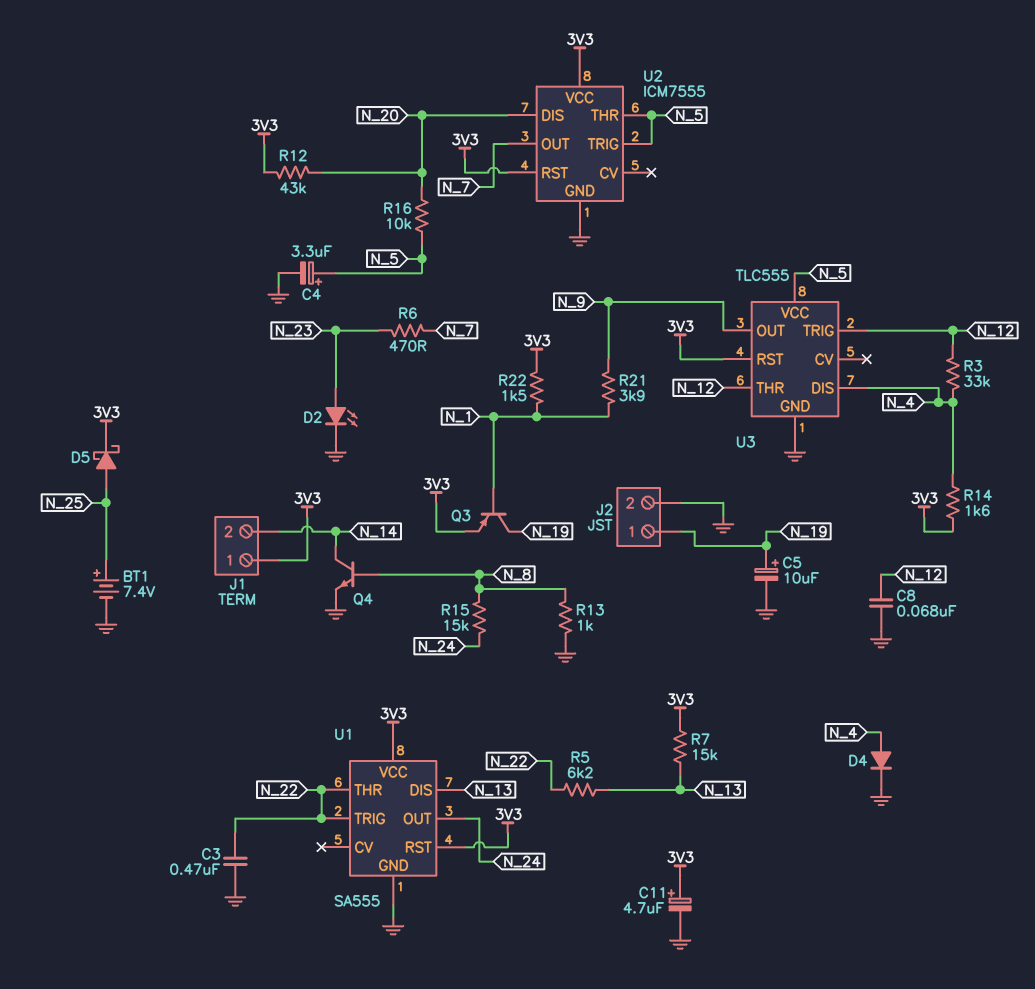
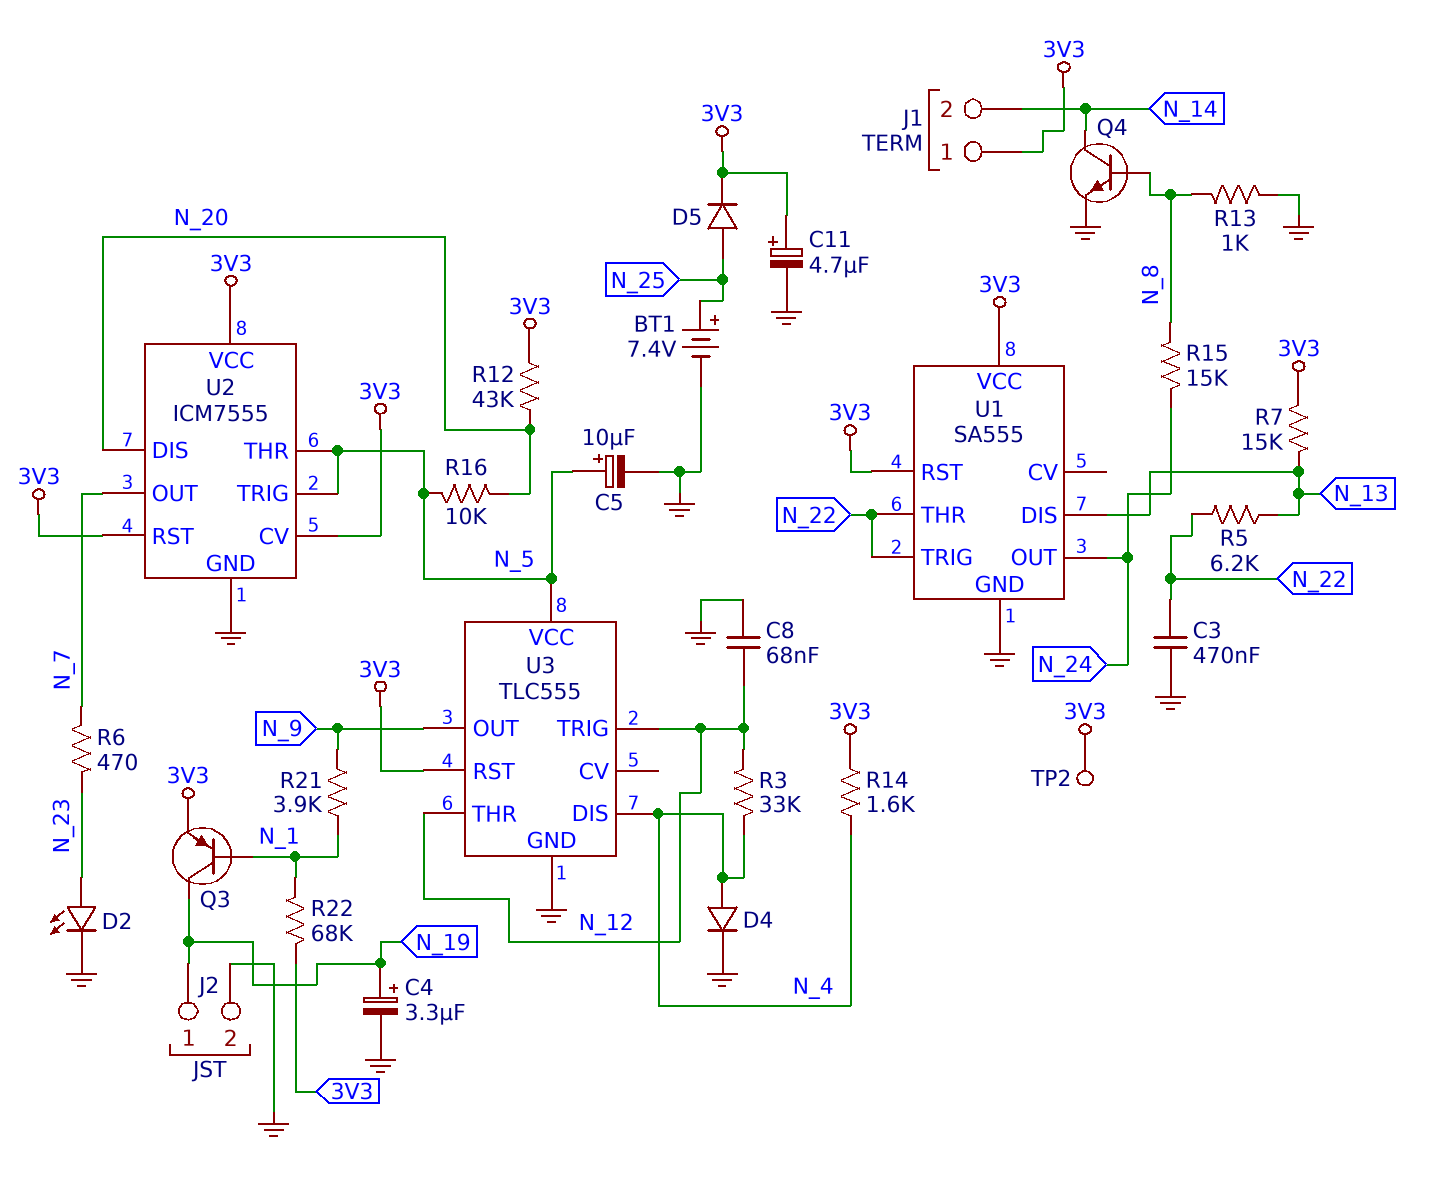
C4: 3.3uF (plus N_5, minus GND) -> 3.3uF (plus N_19, minus GND)
C5: 10uF (plus N_19, minus GND) -> 10uF (plus N_5, minus GND)
D5: schottky (A N_25, K 3V3) -> diode (A N_25, K 3V3)
R22: 1.5k (3V3, N_1) -> 68k (3V3, N_1)
TP2: none -> test point (3V3)
U2 pin CV: none -> 3V3

